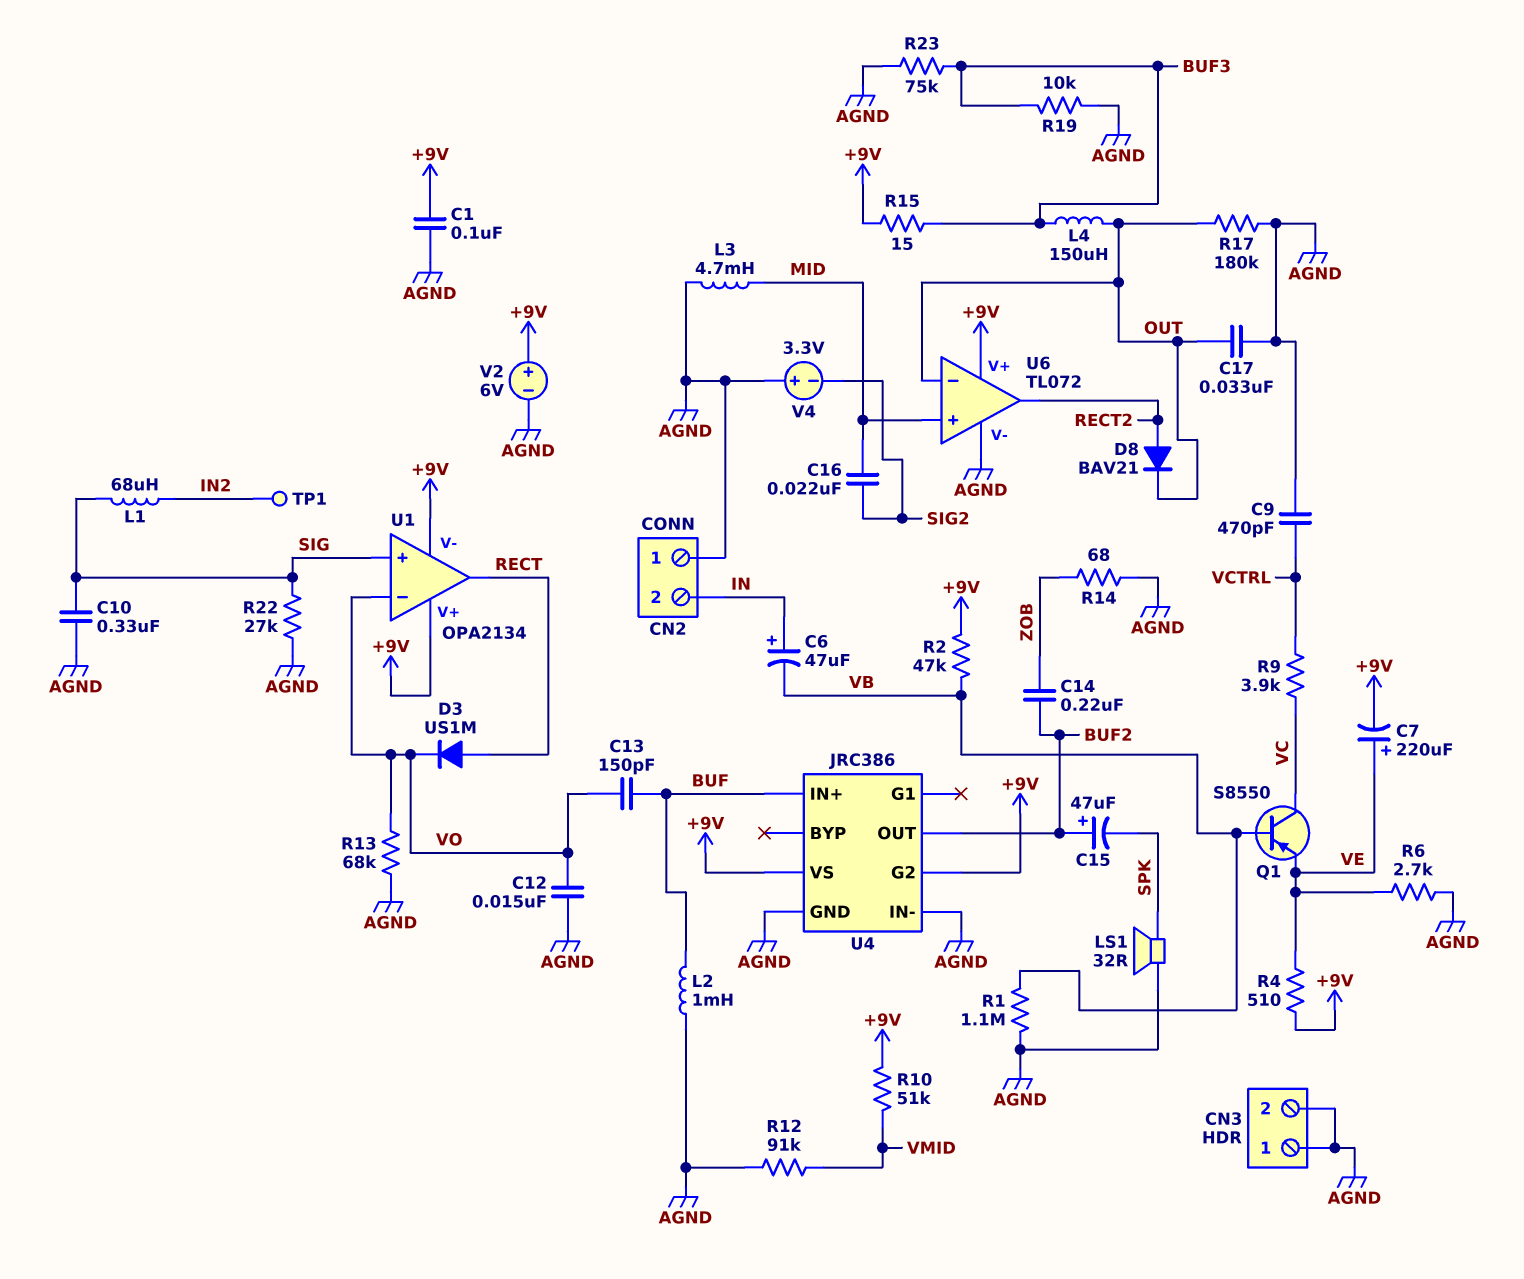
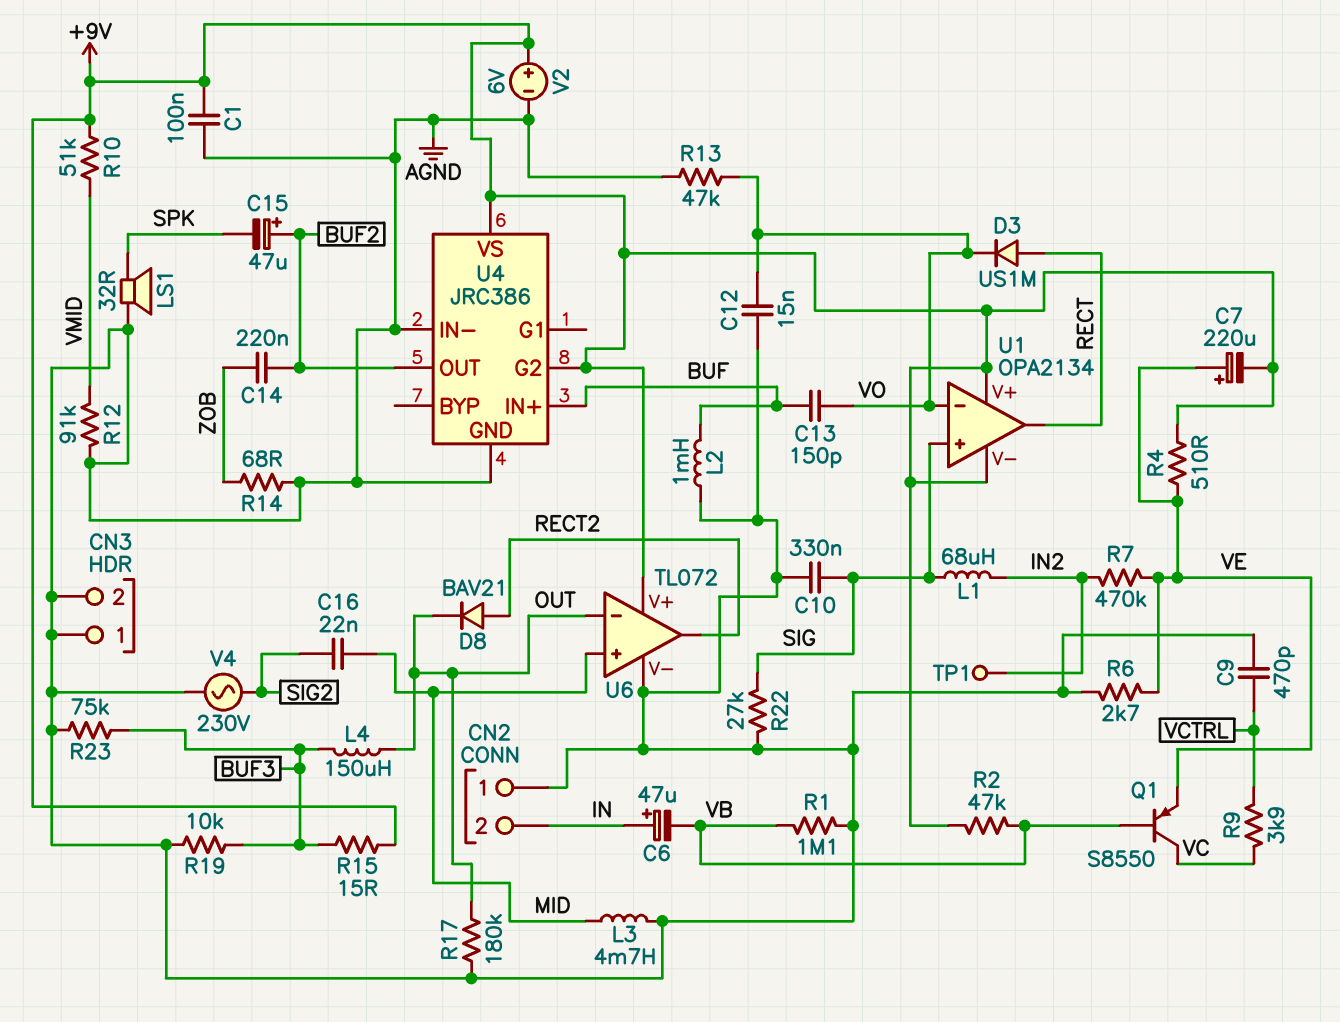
C17: 33nF (AGND, OUT) -> none
R7: none -> 470k (IN2, VE)
R13: 68k (AGND, VO) -> 47k (AGND, VO)
V4: 3.3V (plus AGND, minus SIG2) -> AC 230V (AGND, SIG2)

